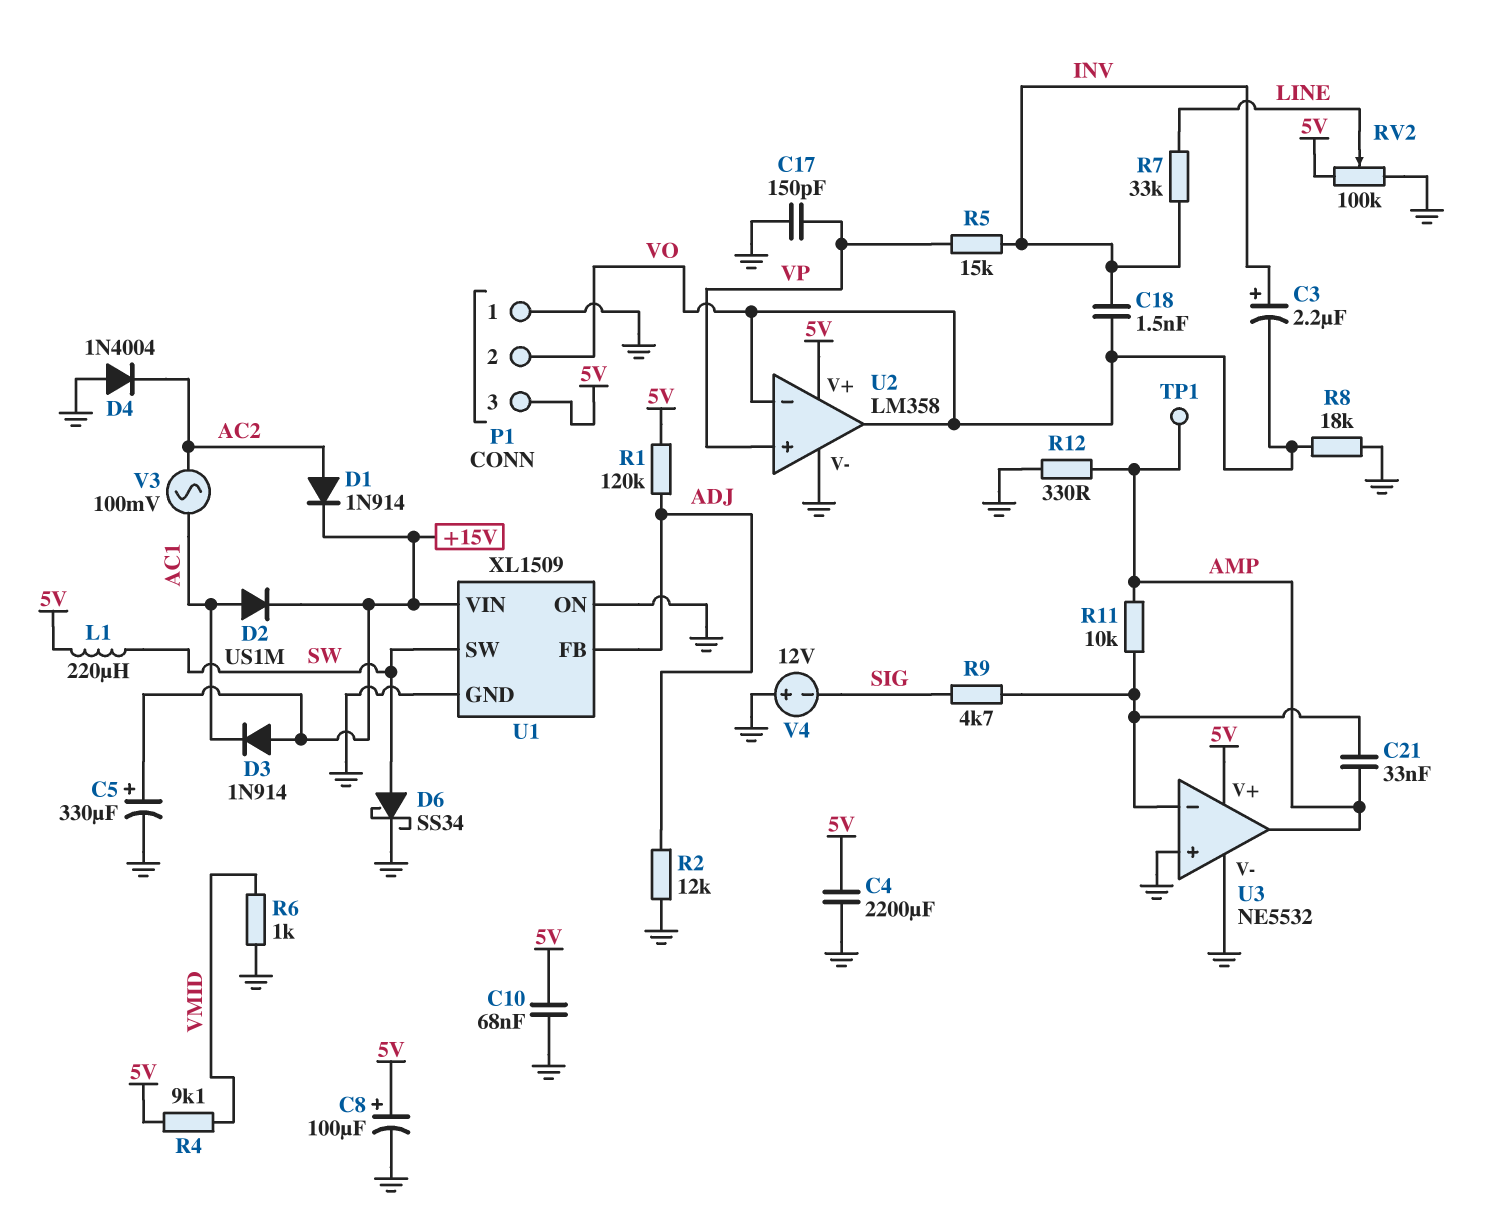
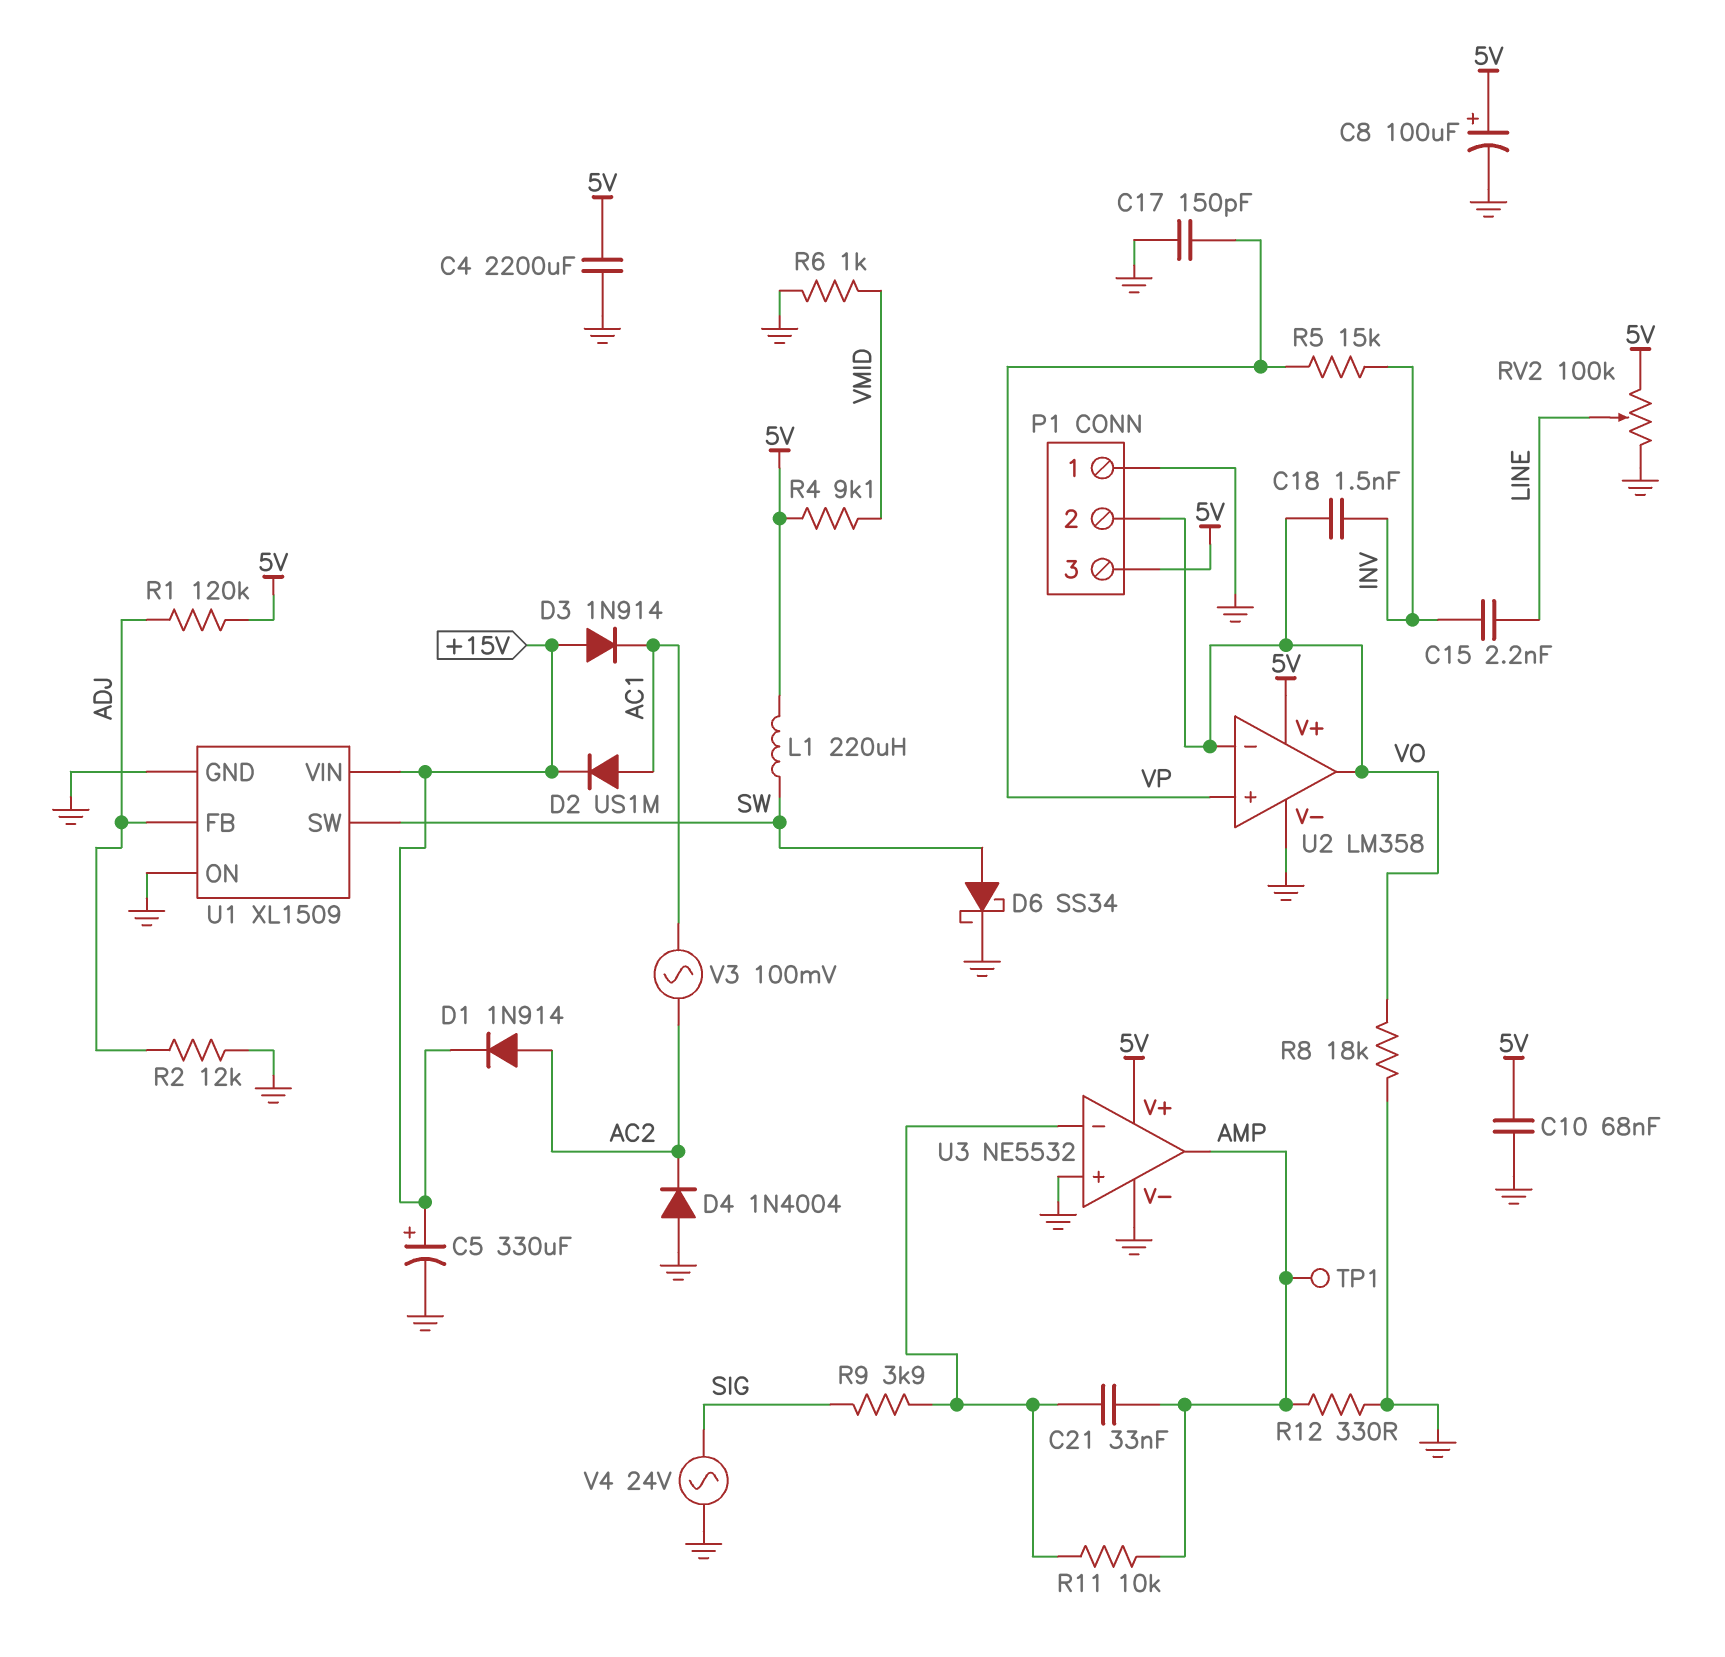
C3: 2.2uF (plus INV, minus VO) -> none
C15: none -> 2.2nF (INV, LINE)
R7: 33k (INV, LINE) -> none
R9: 4.7k (SIG, U3/in-) -> 3.9k (SIG, U3/in-)
V4: 12V (plus GND, minus SIG) -> AC 24V (GND, SIG)

